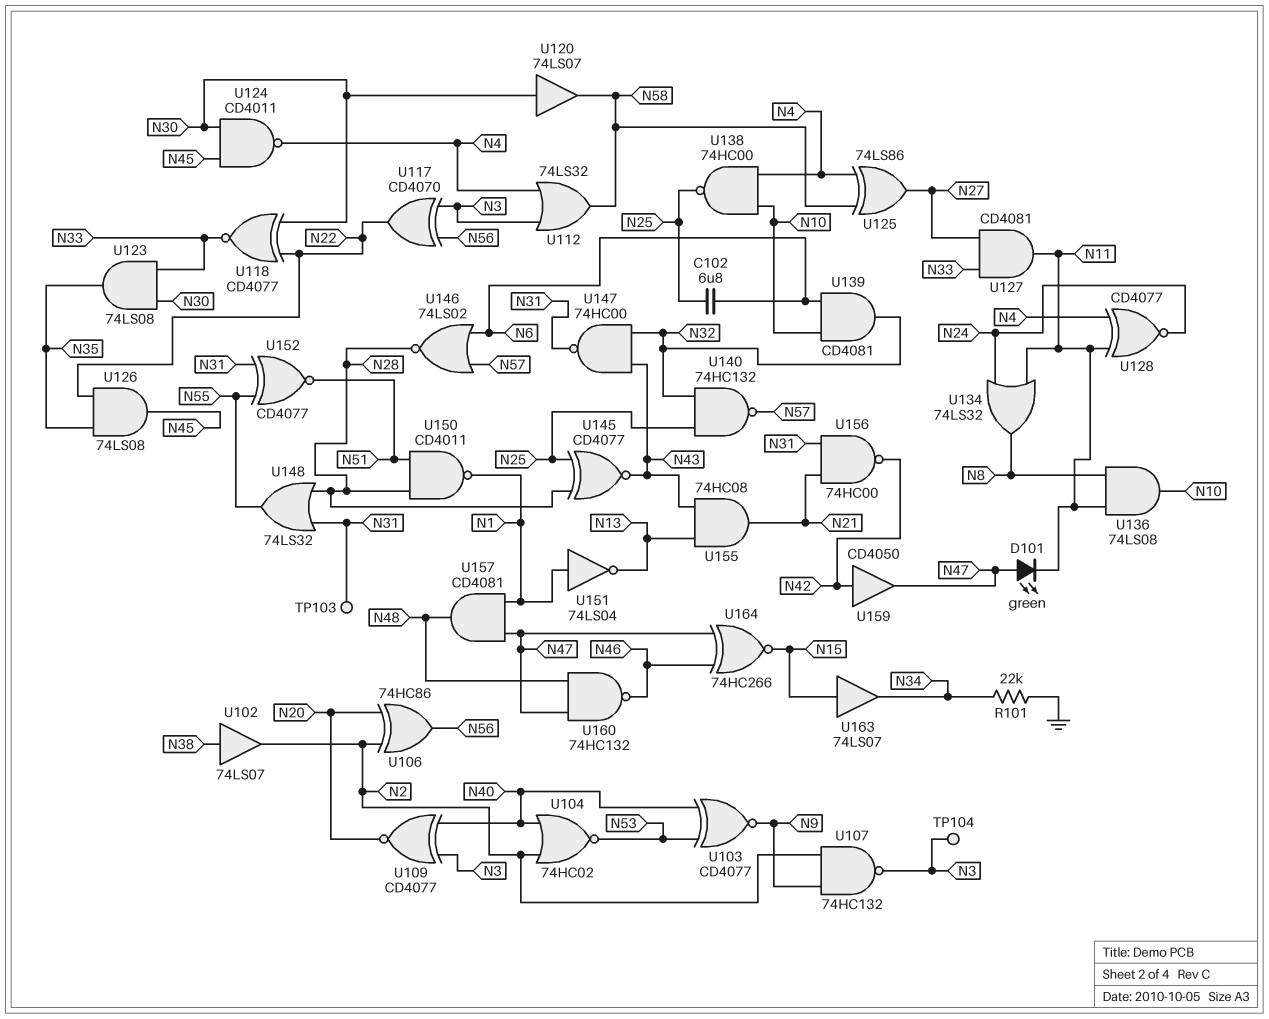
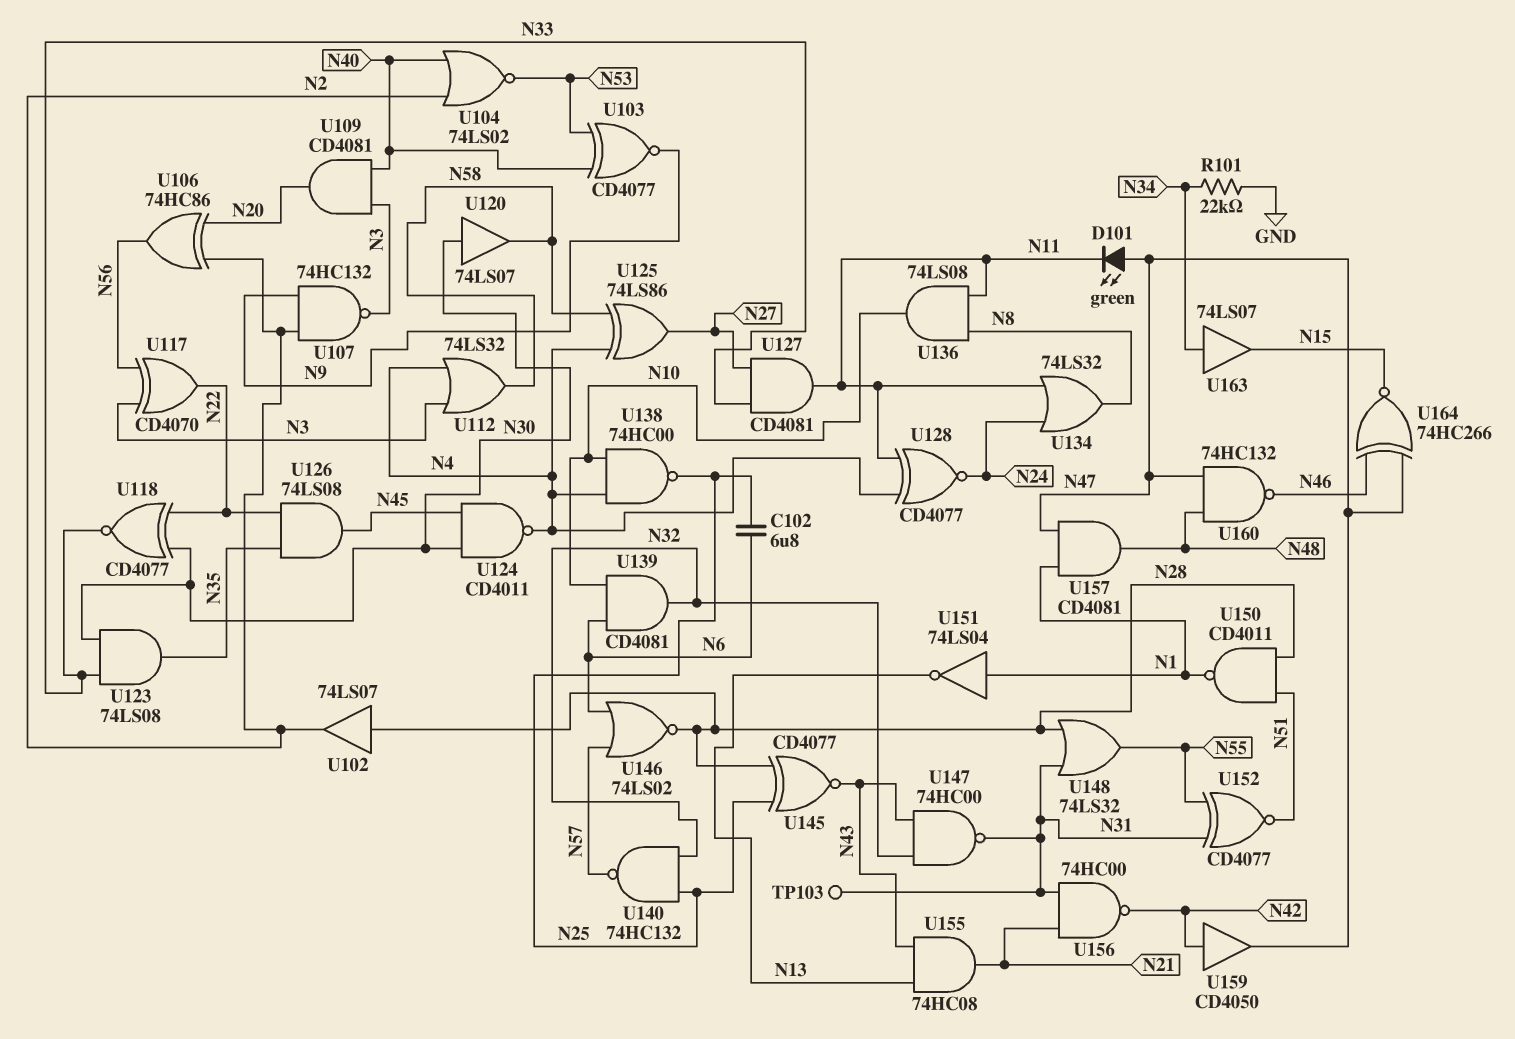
TP104: test point (N3) -> none
U102: buffer 74LS07 (in N38, out N2) -> buffer 74LS07 (in N28, out N2)
U104: NOR 74HC02 (in N2, in N40, out N53) -> NOR 74LS02 (in N2, in N40, out N53)
U109: XNOR CD4077 (in N3, in N40, out N20) -> AND CD4081 (in N3, in N40, out N20)
U163: buffer 74LS07 (in N15, out N34) -> buffer 74LS07 (in N34, out N15)

